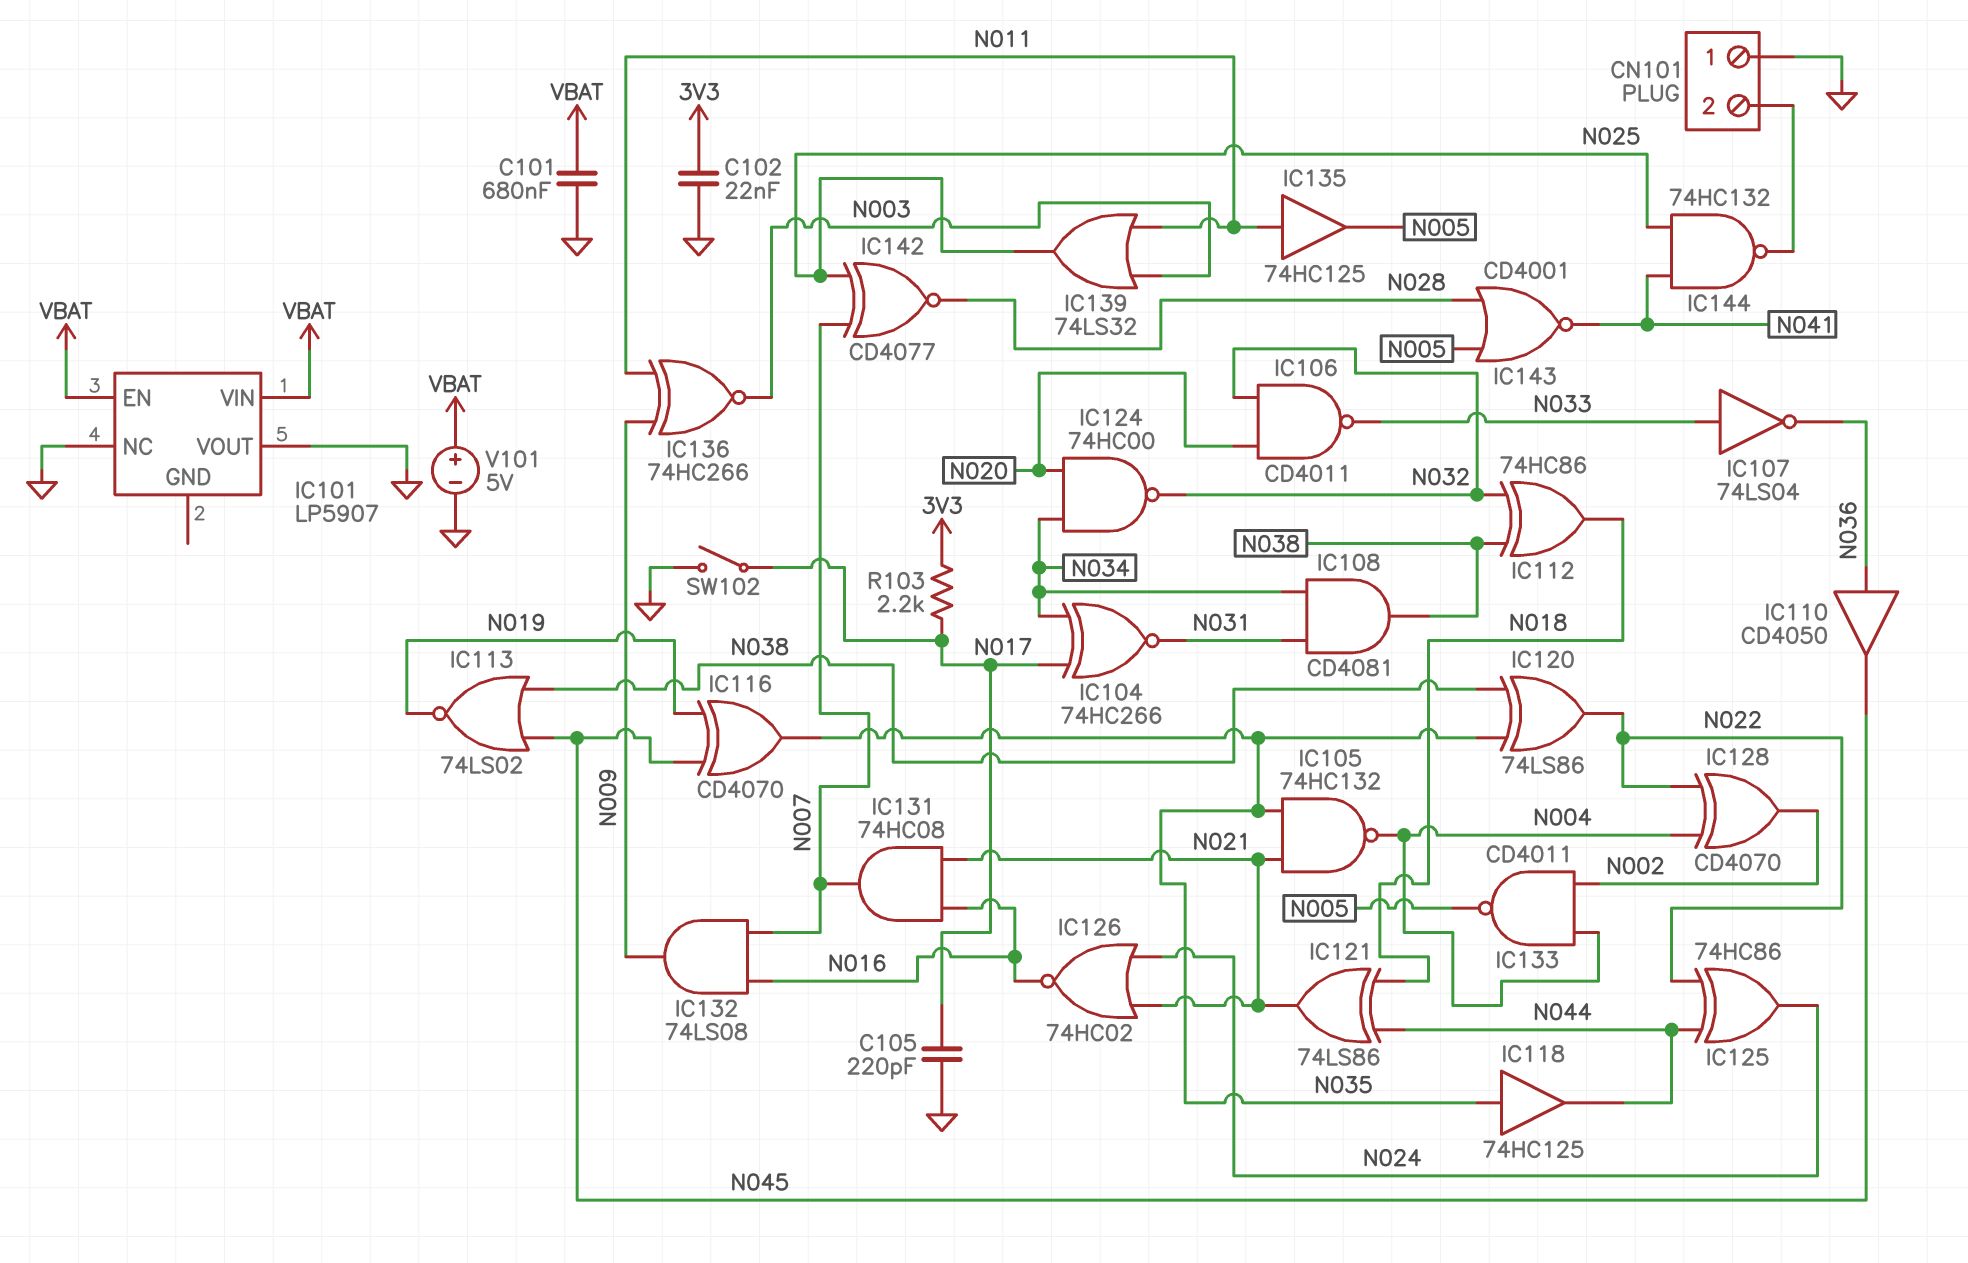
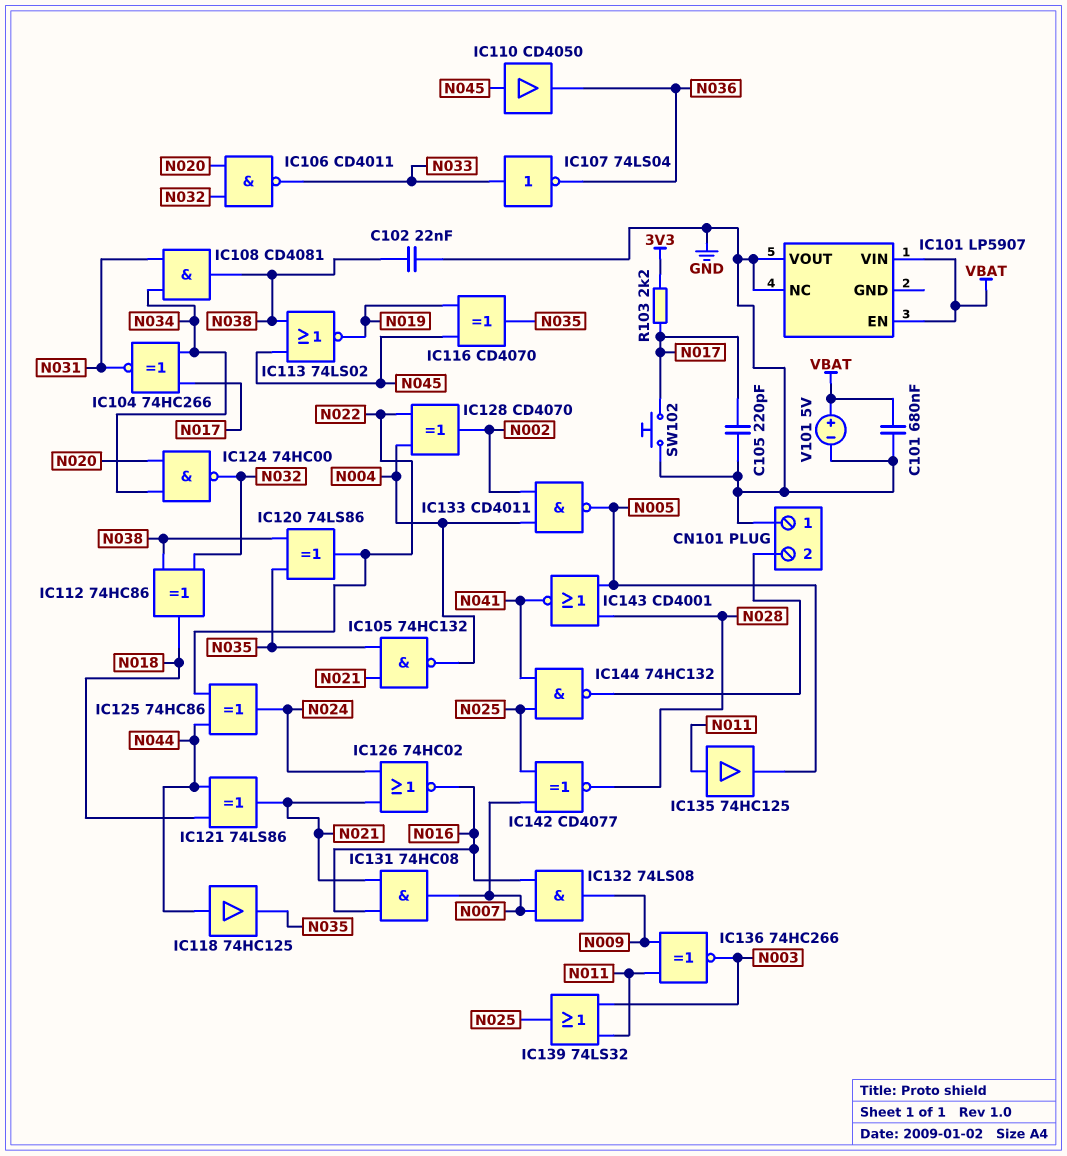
C102: 22nF (3V3, GND) -> 22nF (GND, N038)
IC110: buffer CD4050 (in N036, out N045) -> buffer CD4050 (in N045, out N036)
IC118: buffer 74HC125 (in N035, out N044) -> buffer 74HC125 (in N044, out N035)
SW102: switch (GND, N017) -> button (GND, N017)

